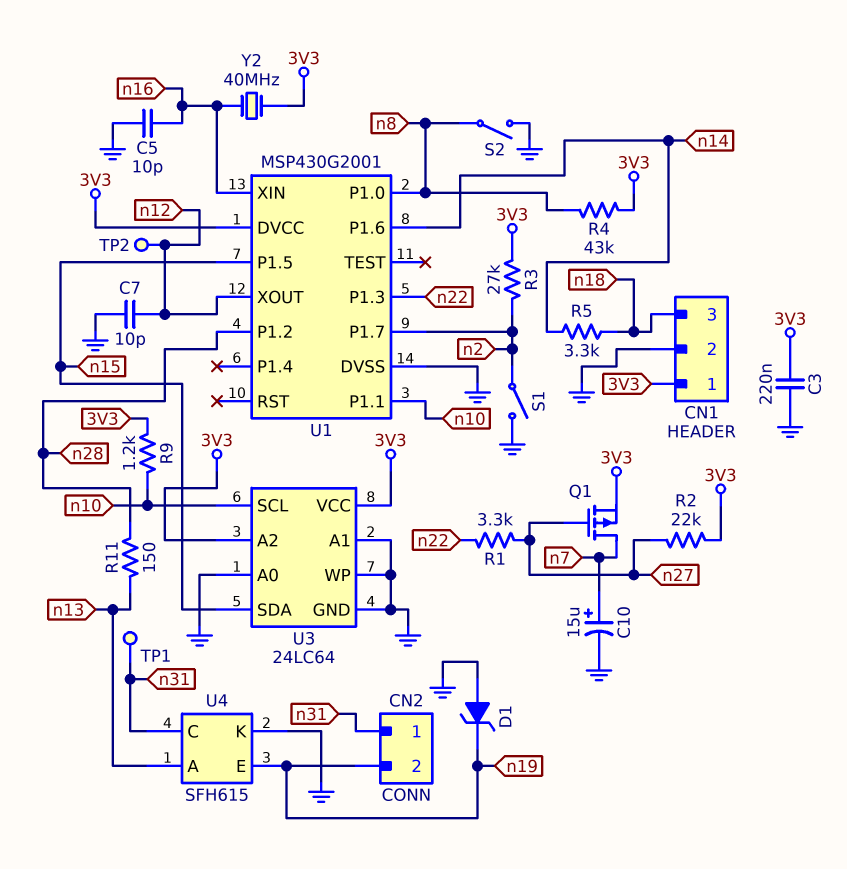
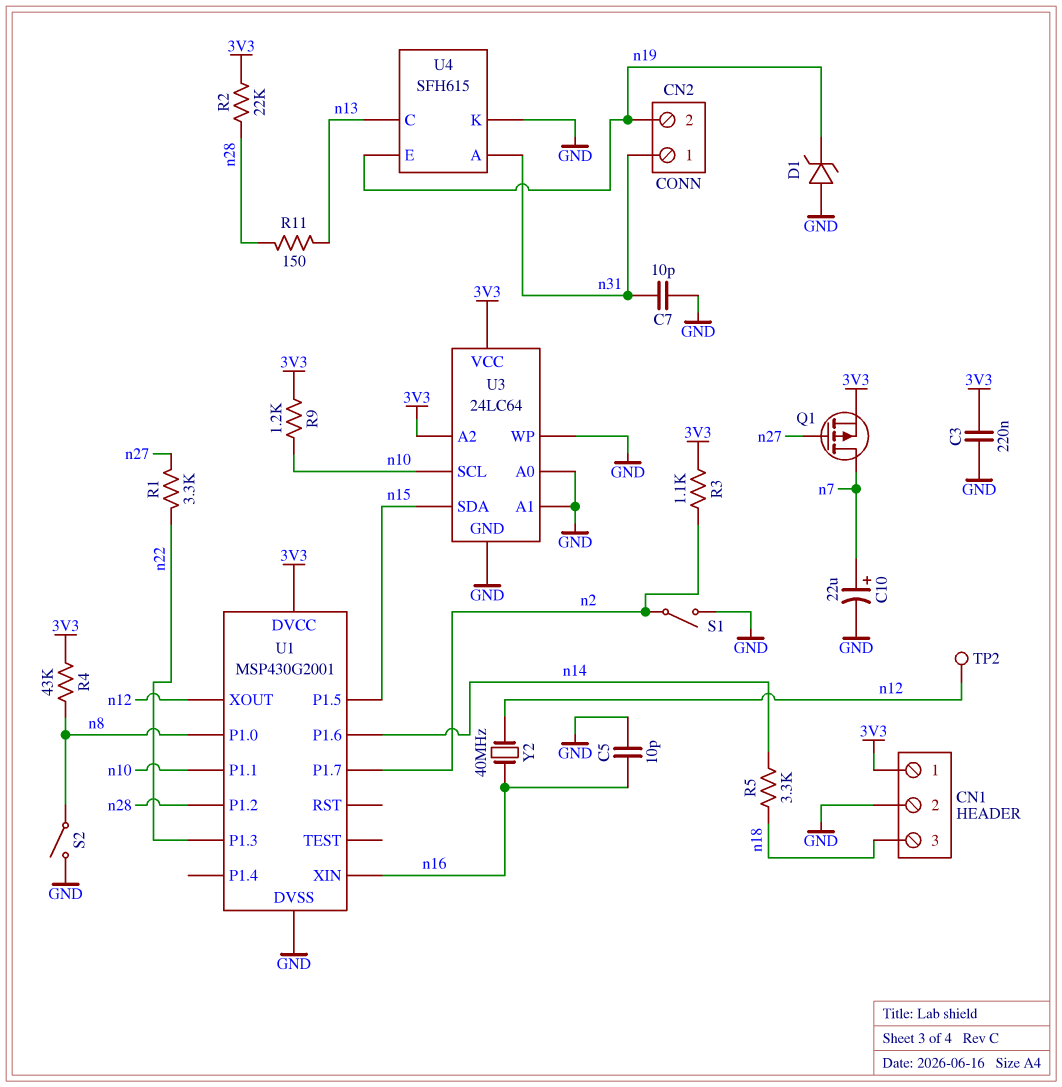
C7: 10pF (GND, n12) -> 10pF (GND, n31)
C10: 15uF (plus n7, minus GND) -> 22uF (plus n7, minus GND)
R2: 22k (3V3, n27) -> 22k (3V3, n28)
R3: 27k (3V3, n2) -> 1.1k (3V3, n2)
TP1: test point (n31) -> none
U4 pin A: n13 -> n31
U4 pin C: n31 -> n13
Y2: 40MHz (3V3, n16) -> 40MHz (n12, n16)

